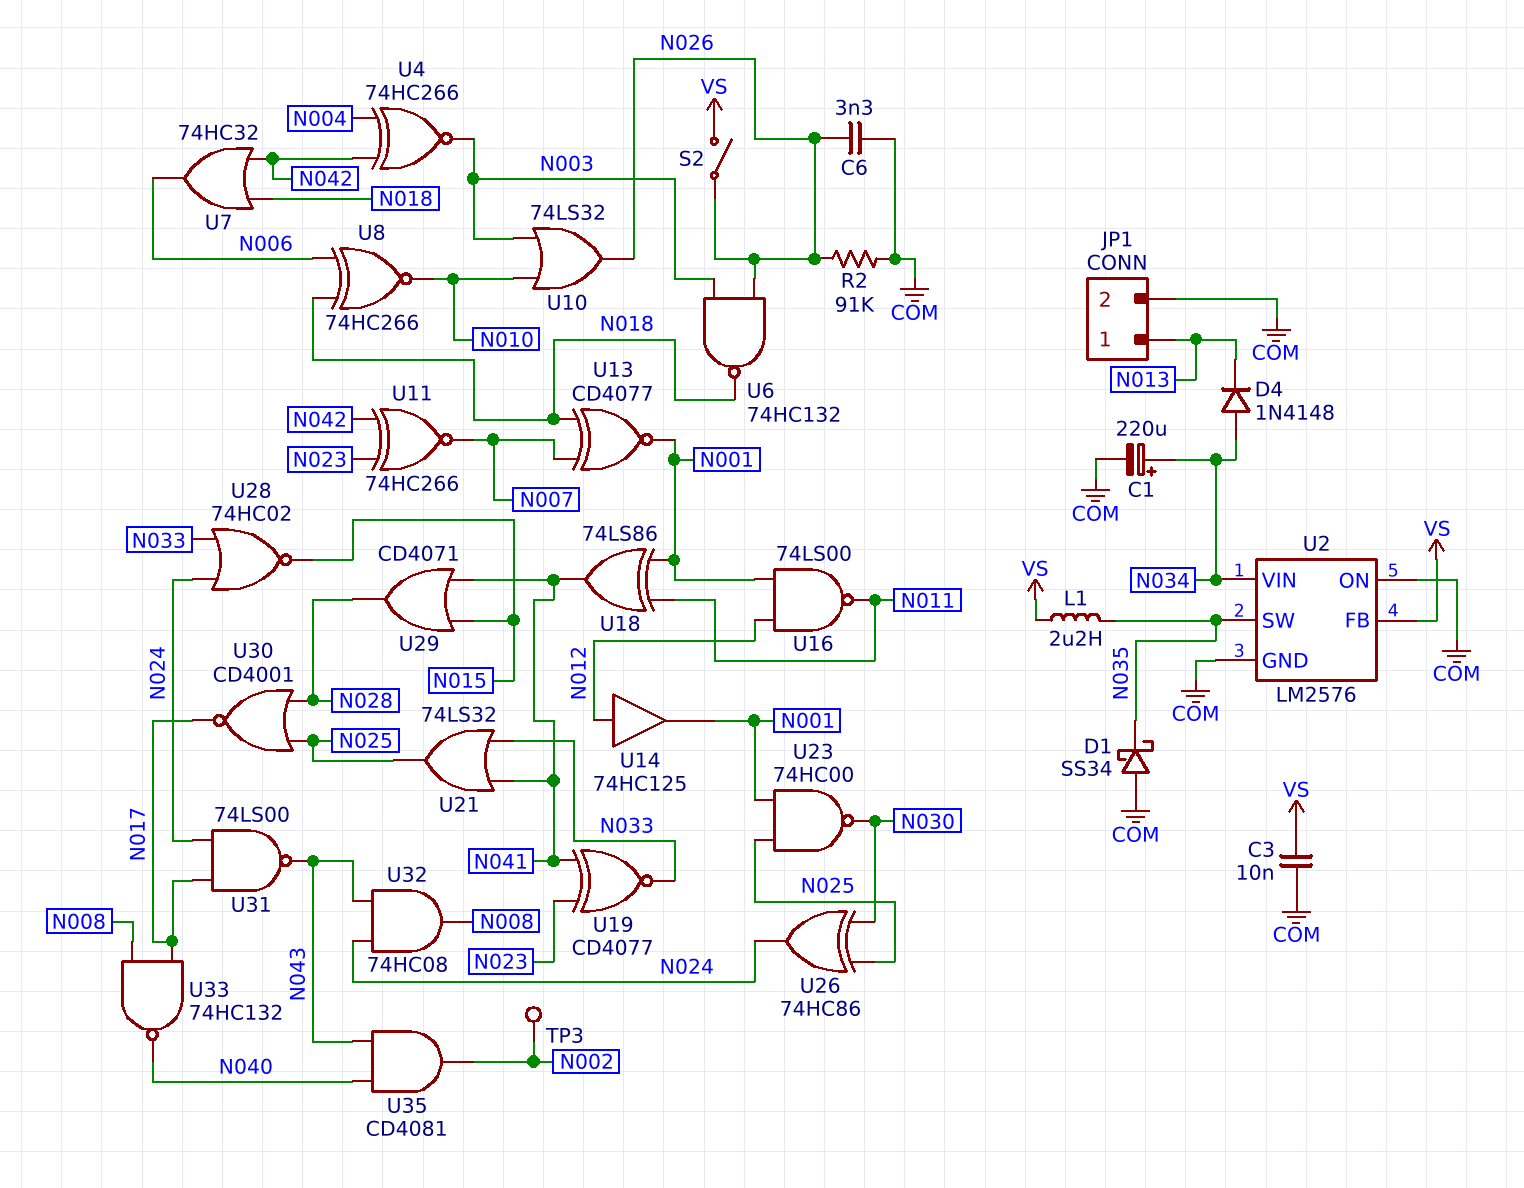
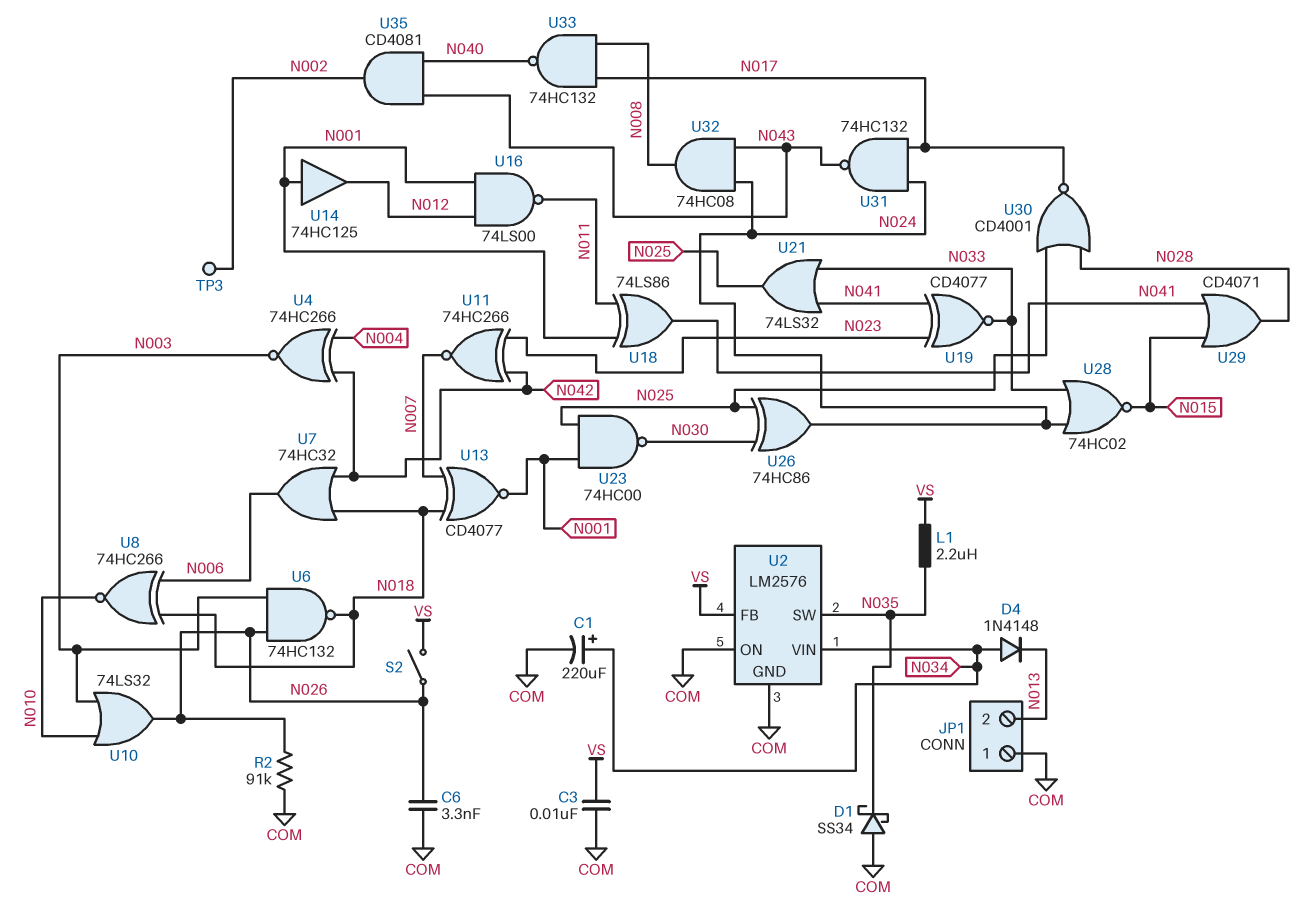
JP1 pin 1: N013 -> COM
JP1 pin 2: COM -> N013
U14: buffer 74HC125 (in N012, out N001) -> buffer 74HC125 (in N001, out N012)
U31: NAND 74LS00 (in N017, in N024, out N043) -> NAND 74HC132 (in N017, in N024, out N043)

